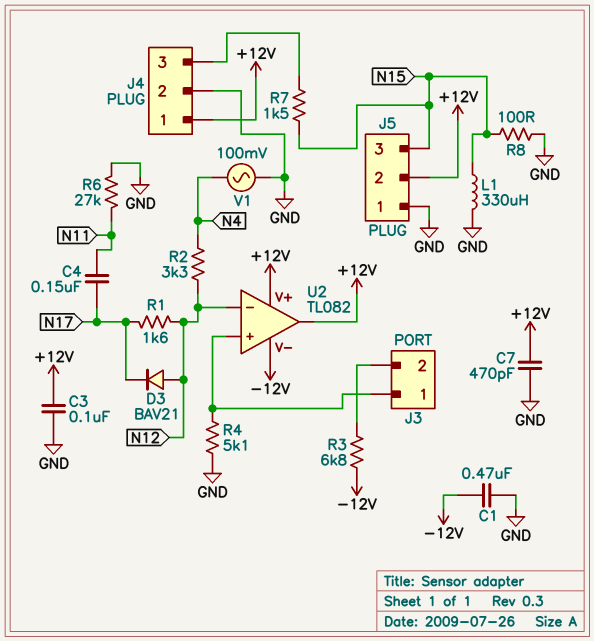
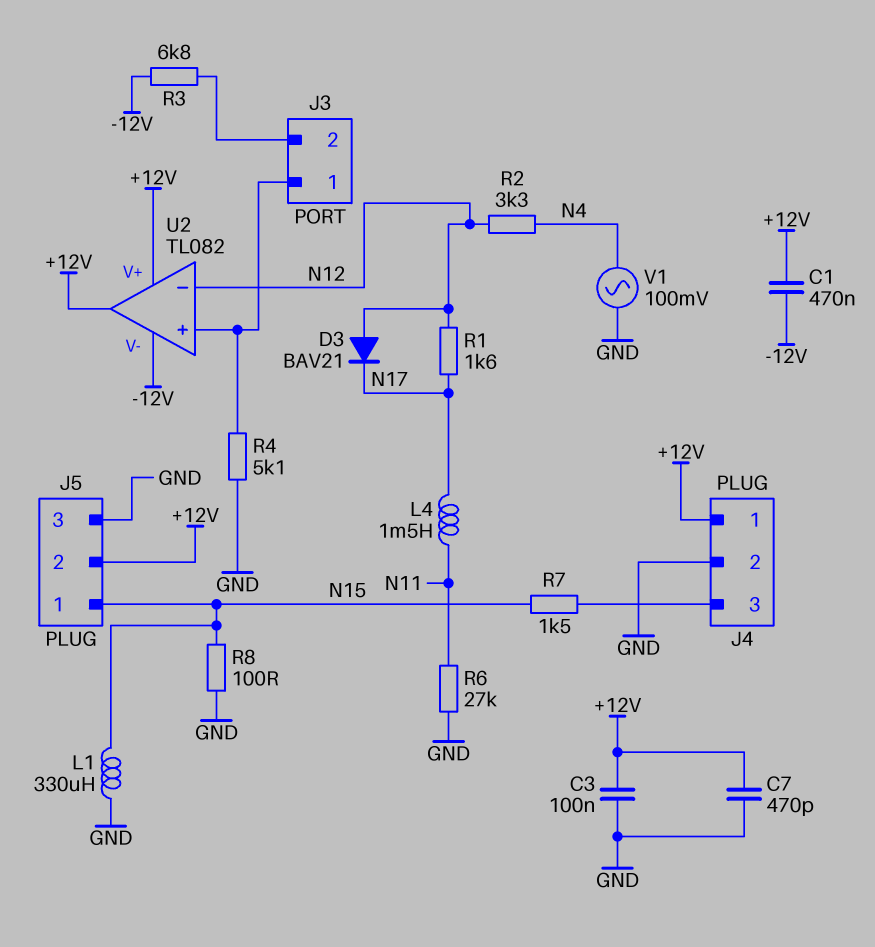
C1: 470nF (-12V, GND) -> 470nF (+12V, -12V)
C4: 150nF (N11, N17) -> none
J5 pin 1: GND -> N15
J5 pin 3: N15 -> GND
L4: none -> 1.5mH (N11, N17)

